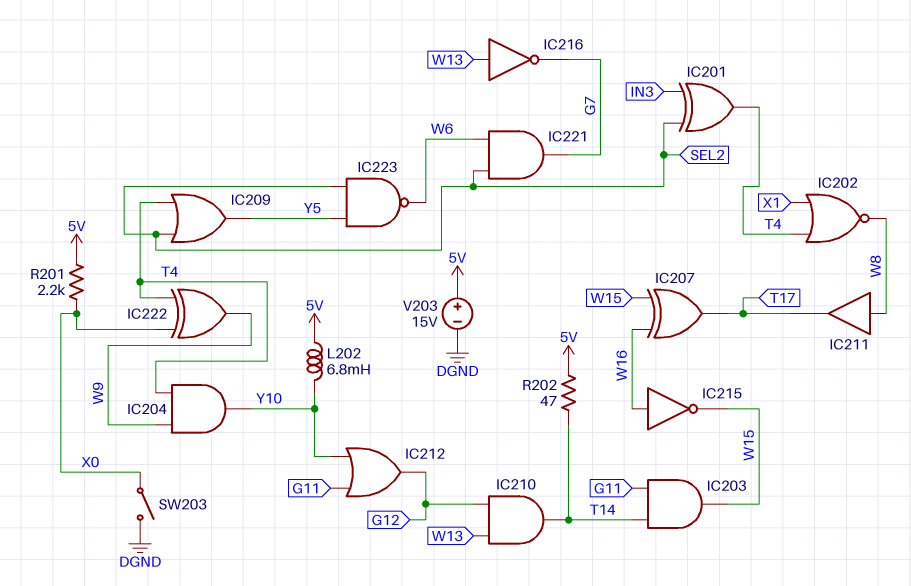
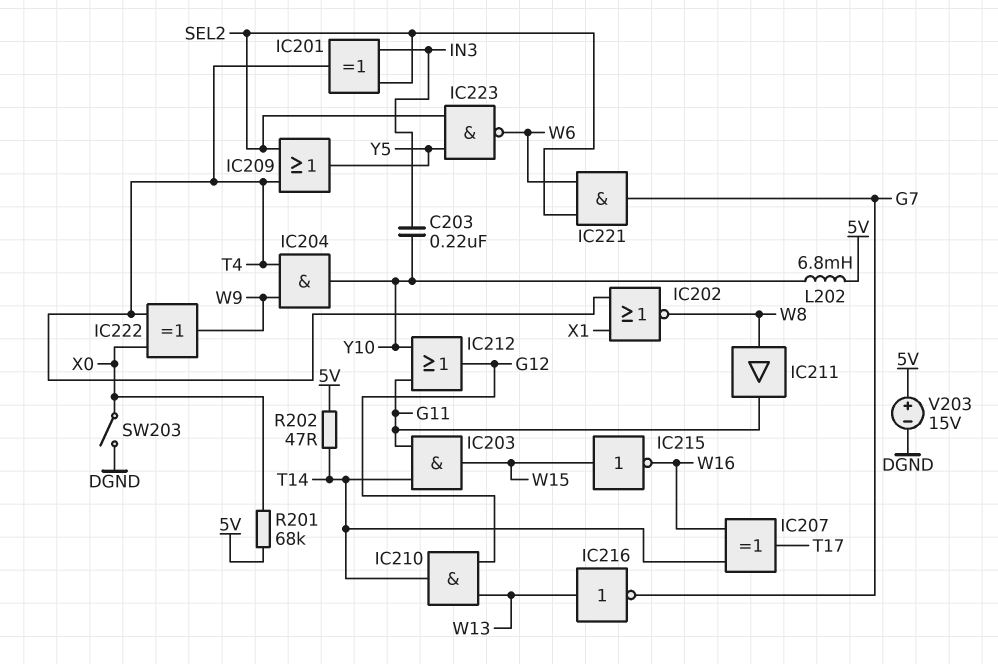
C203: none -> 220nF (IN3, Y10)
IC207: XOR (in W15, in W16, out T17) -> XOR (in T14, in W16, out T17)
IC211: buffer (in W8, out T17) -> buffer (in W8, out G11)
IC215: NOT (in W16, out W15) -> NOT (in W15, out W16)
R201: 2.2k (5V, X0) -> 68k (5V, X0)

